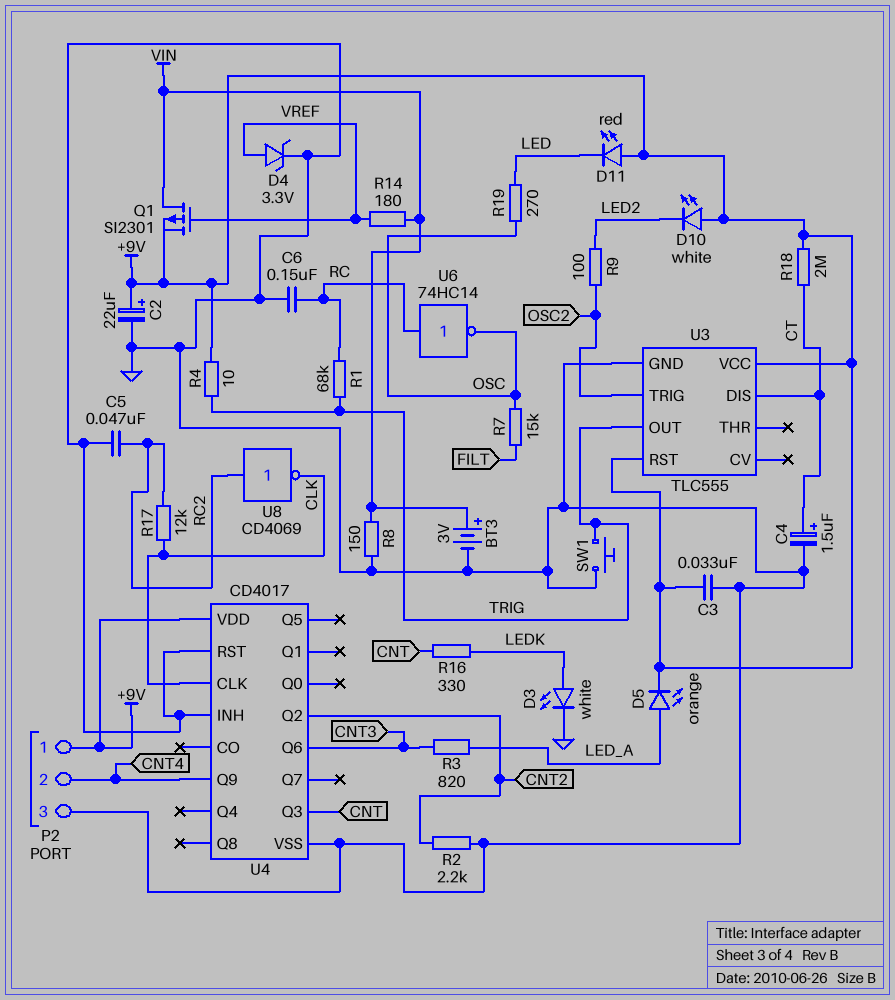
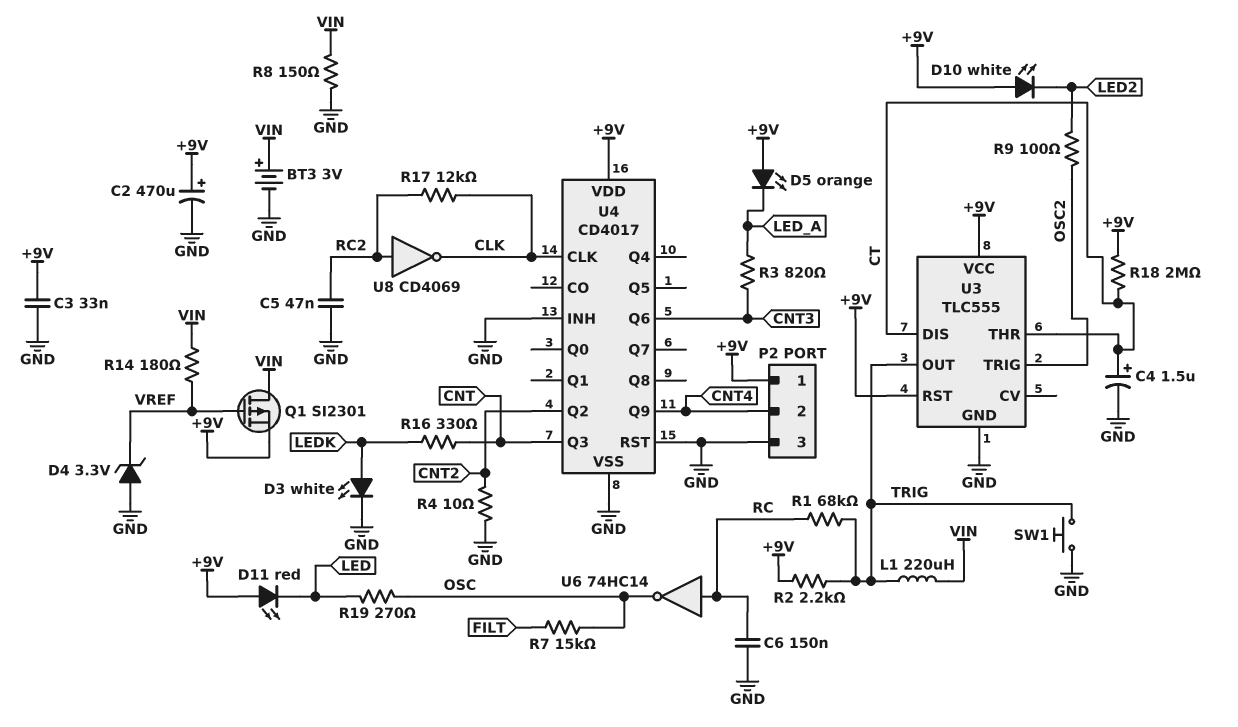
C2: 22uF (plus +9V, minus GND) -> 470uF (plus +9V, minus GND)
D4: zener 3.3V (A VREF, K GND) -> zener 3.3V (A GND, K VREF)
D5: LED orange (A LED_A, K +9V) -> LED orange (A +9V, K LED_A)
L1: none -> 220uH (TRIG, VIN)
R2: 2.2k (CNT2, GND) -> 2.2k (+9V, TRIG)
R4: 10 (+9V, TRIG) -> 10 (CNT2, GND)
U3 pin THR: none -> CT

